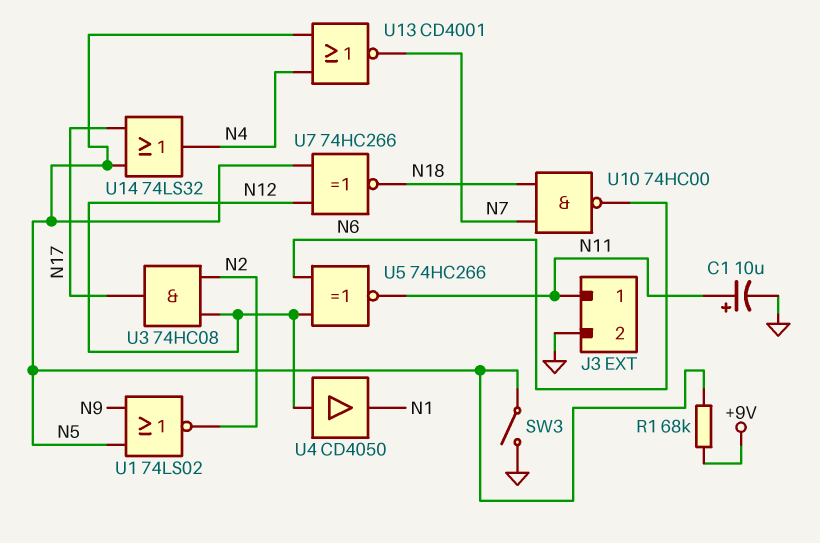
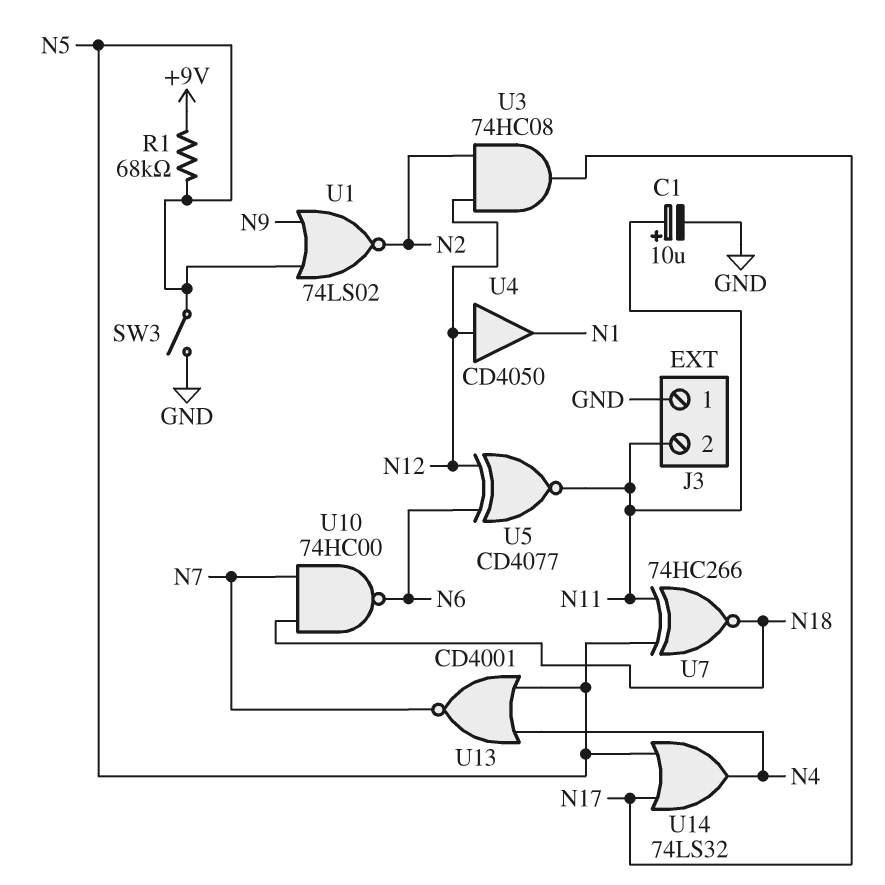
J3 pin 1: N11 -> GND
J3 pin 2: GND -> N11
U5: XNOR 74HC266 (in N6, in N12, out N11) -> XNOR CD4077 (in N6, in N12, out N11)
U7: XNOR 74HC266 (in N5, in N12, out N18) -> XNOR 74HC266 (in N5, in N11, out N18)

